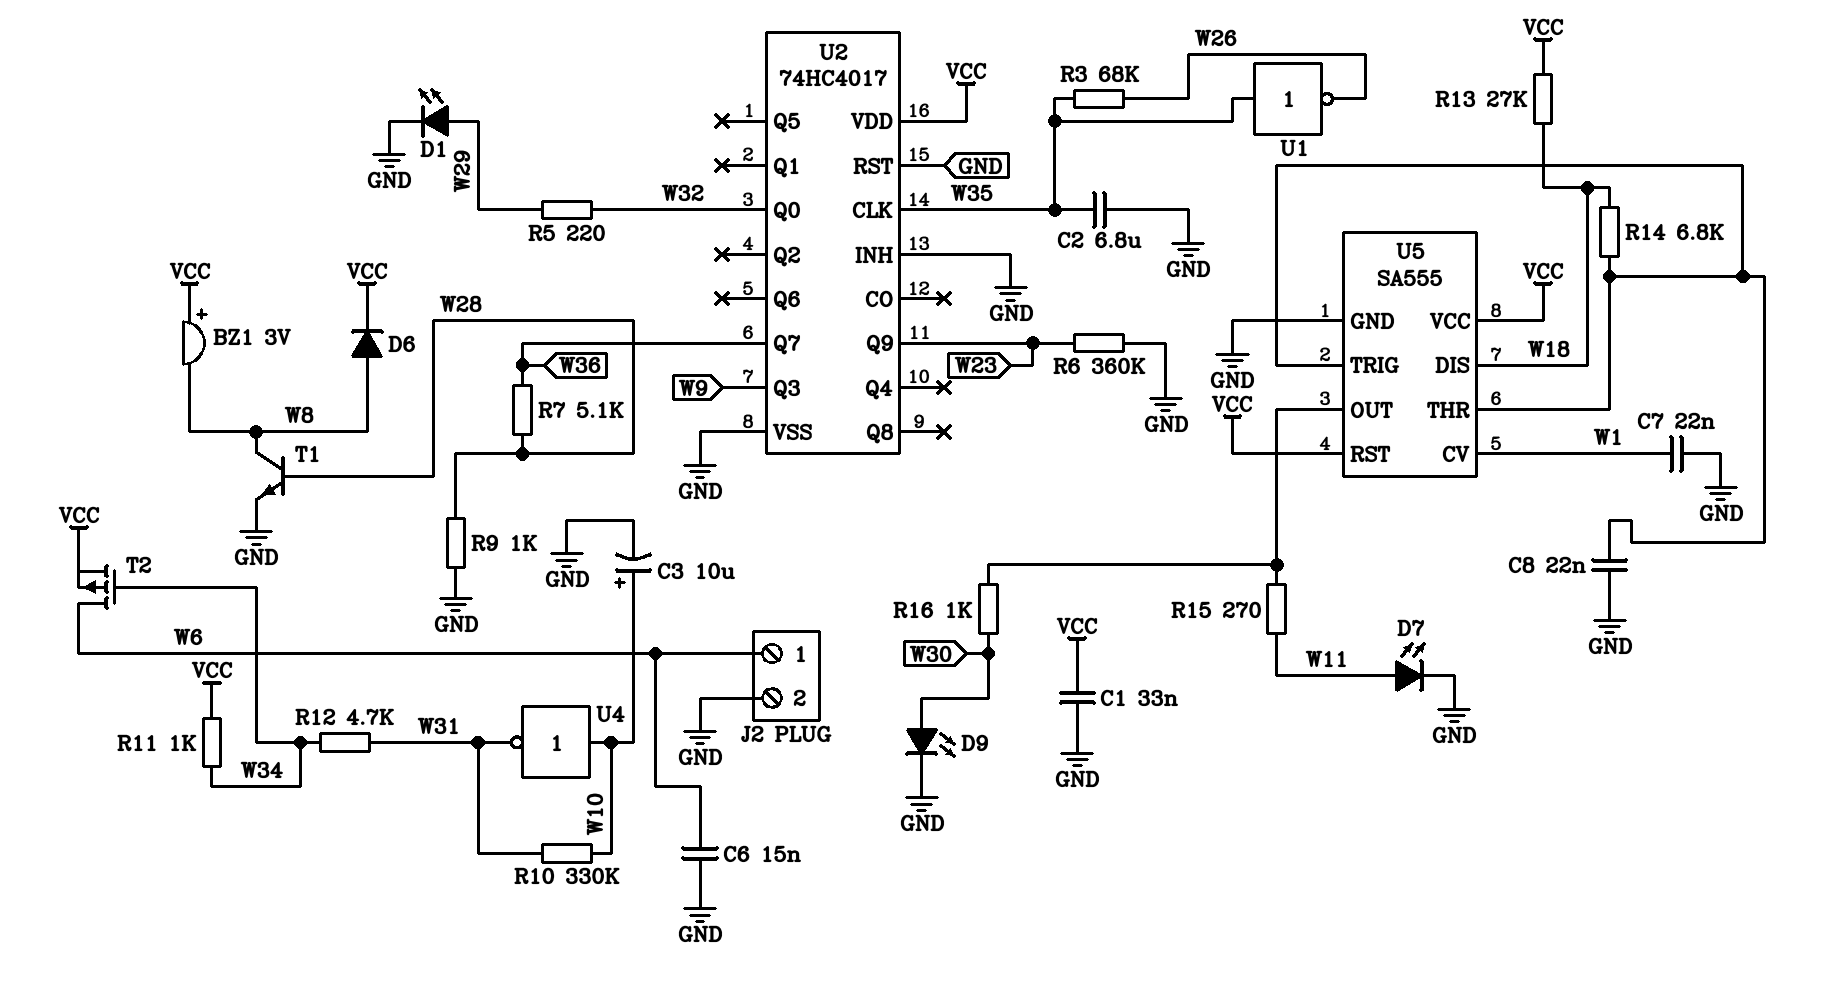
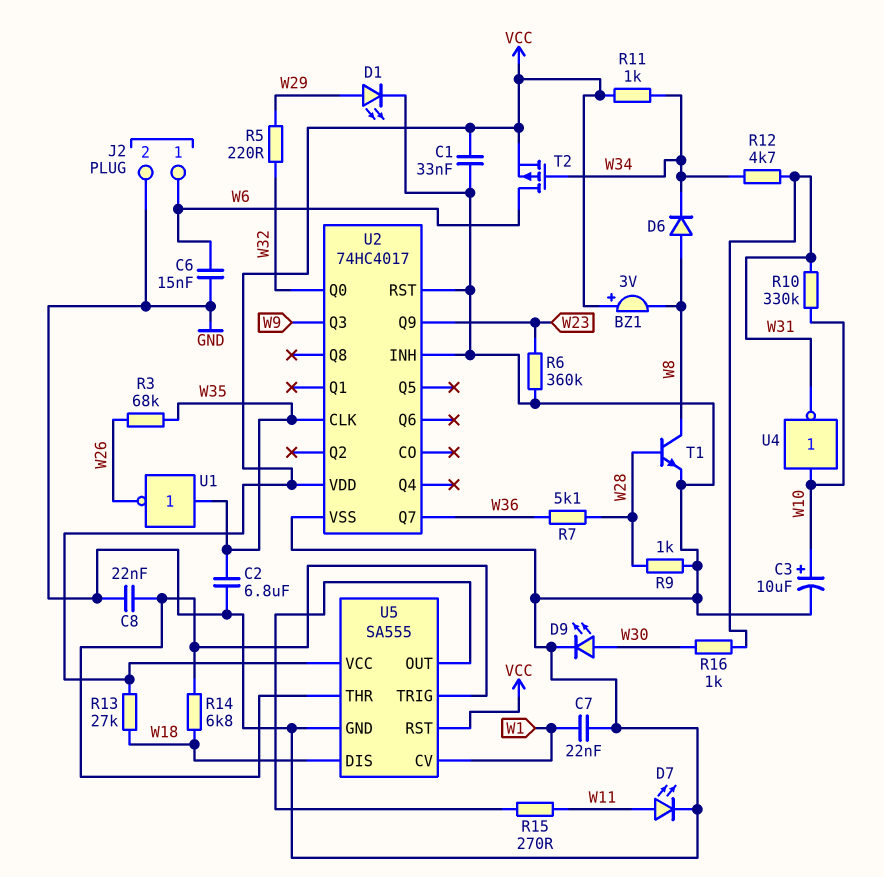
D6: diode (A W8, K VCC) -> diode (A W8, K W34)
R16: 1k (U5/OUT, W30) -> 1k (W30, W31)

